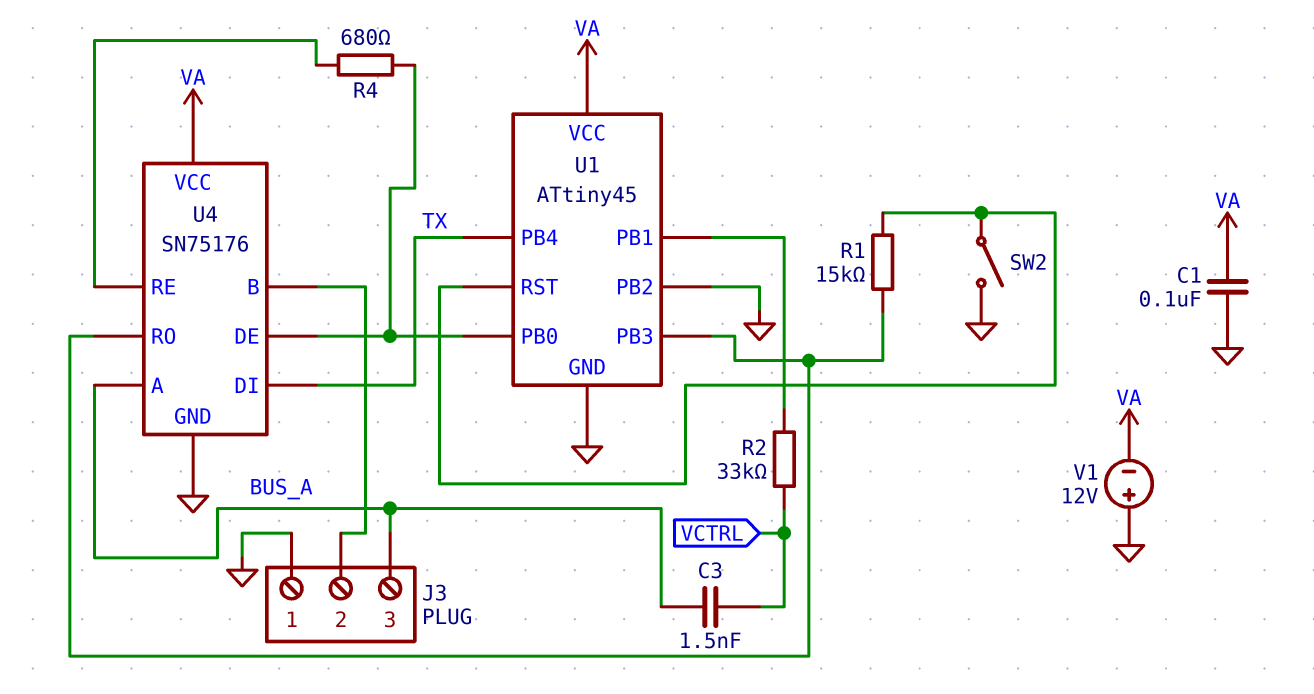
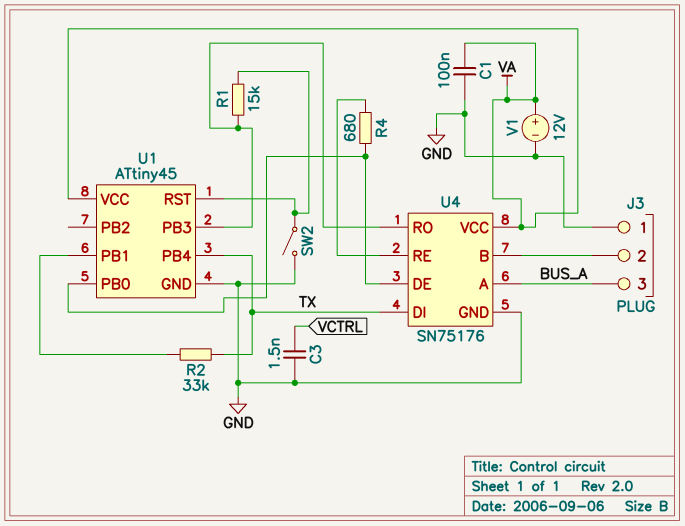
C3: 1.5nF (BUS_A, VCTRL) -> 1.5nF (GND, VCTRL)
R2: 33k (U1/PB1, VCTRL) -> 33k (TX, U1/PB1)
U1 pin PB2: GND -> none
V1: 12V (plus GND, minus VA) -> 12V (plus VA, minus GND)

